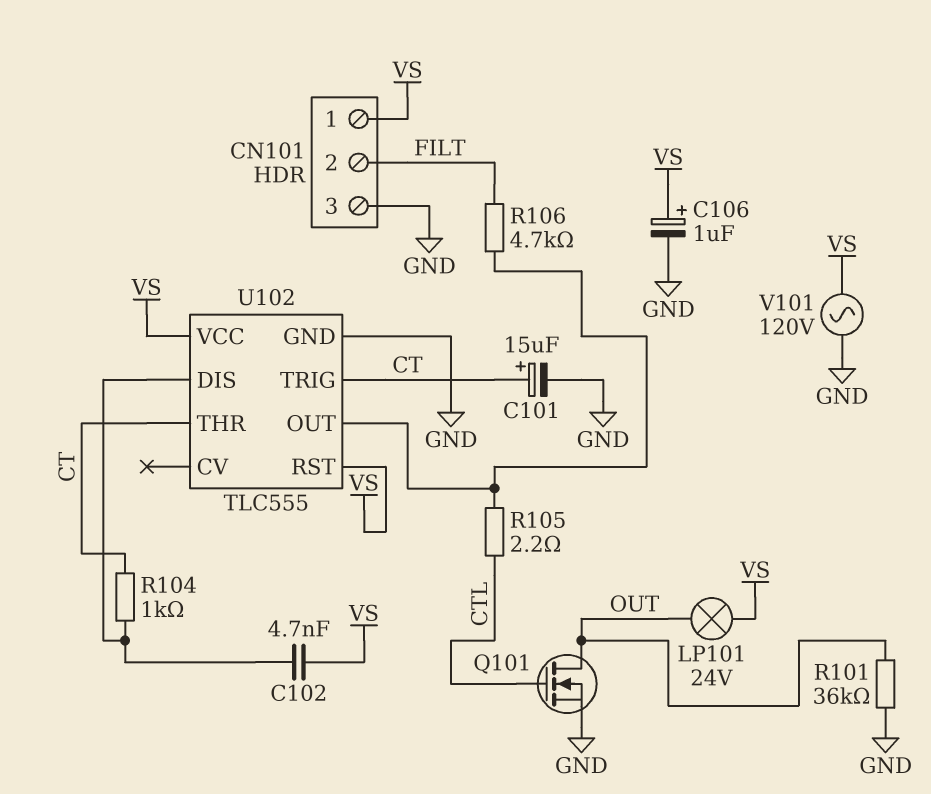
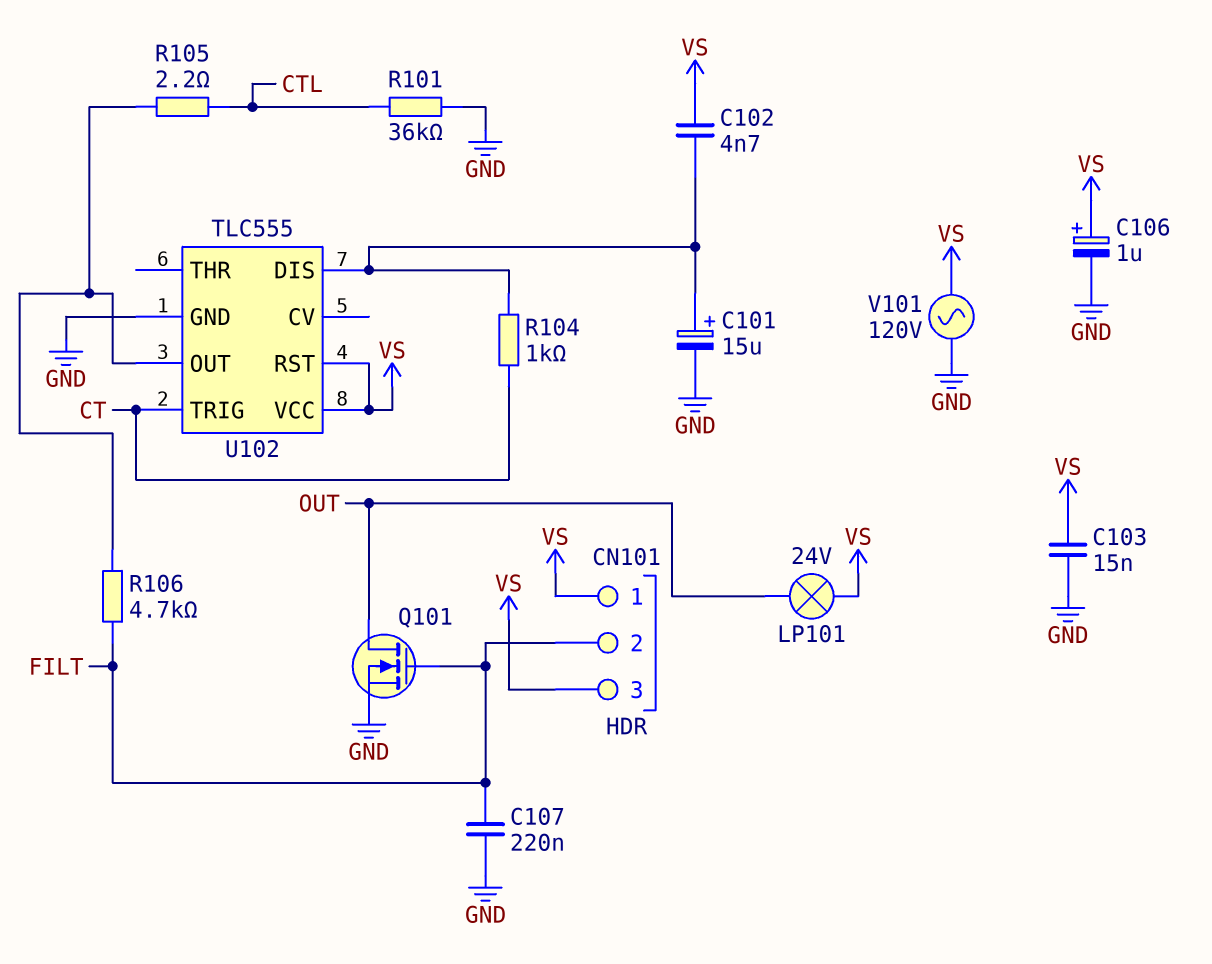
C101: 15uF (plus CT, minus GND) -> 15uF (plus U102/DIS, minus GND)
C103: none -> 15nF (GND, VS)
C107: none -> 220nF (FILT, GND)
CN101 pin 3: GND -> VS
Q101: NMOS (G CTL, D OUT, S GND) -> NMOS (G FILT, D OUT, S GND)
R101: 36k (GND, OUT) -> 36k (CTL, GND)
U102 pin THR: CT -> none

